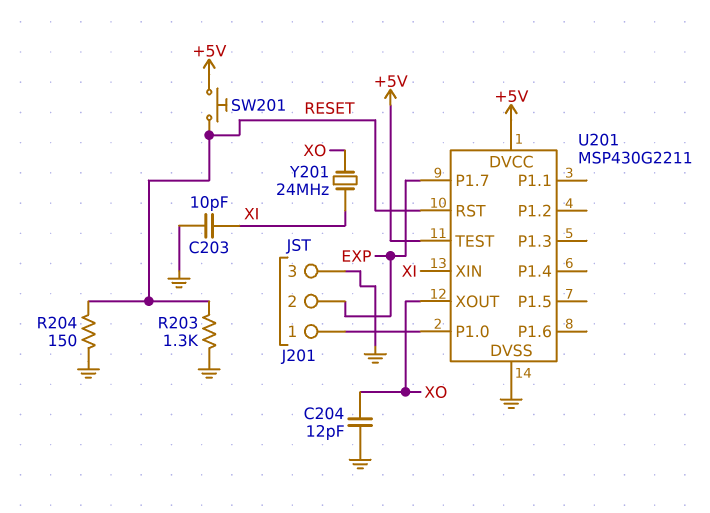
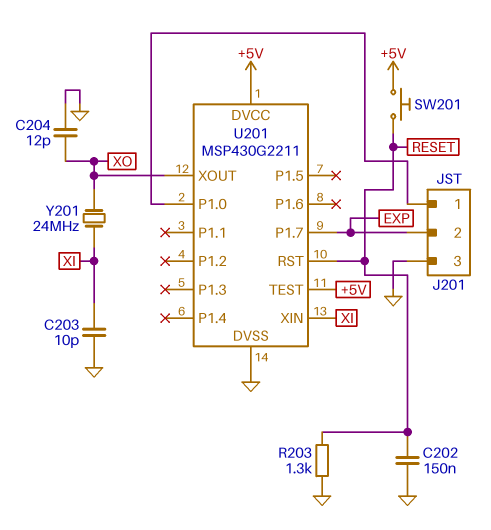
C202: none -> 150nF (GND, RESET)
R204: 150 (GND, RESET) -> none

